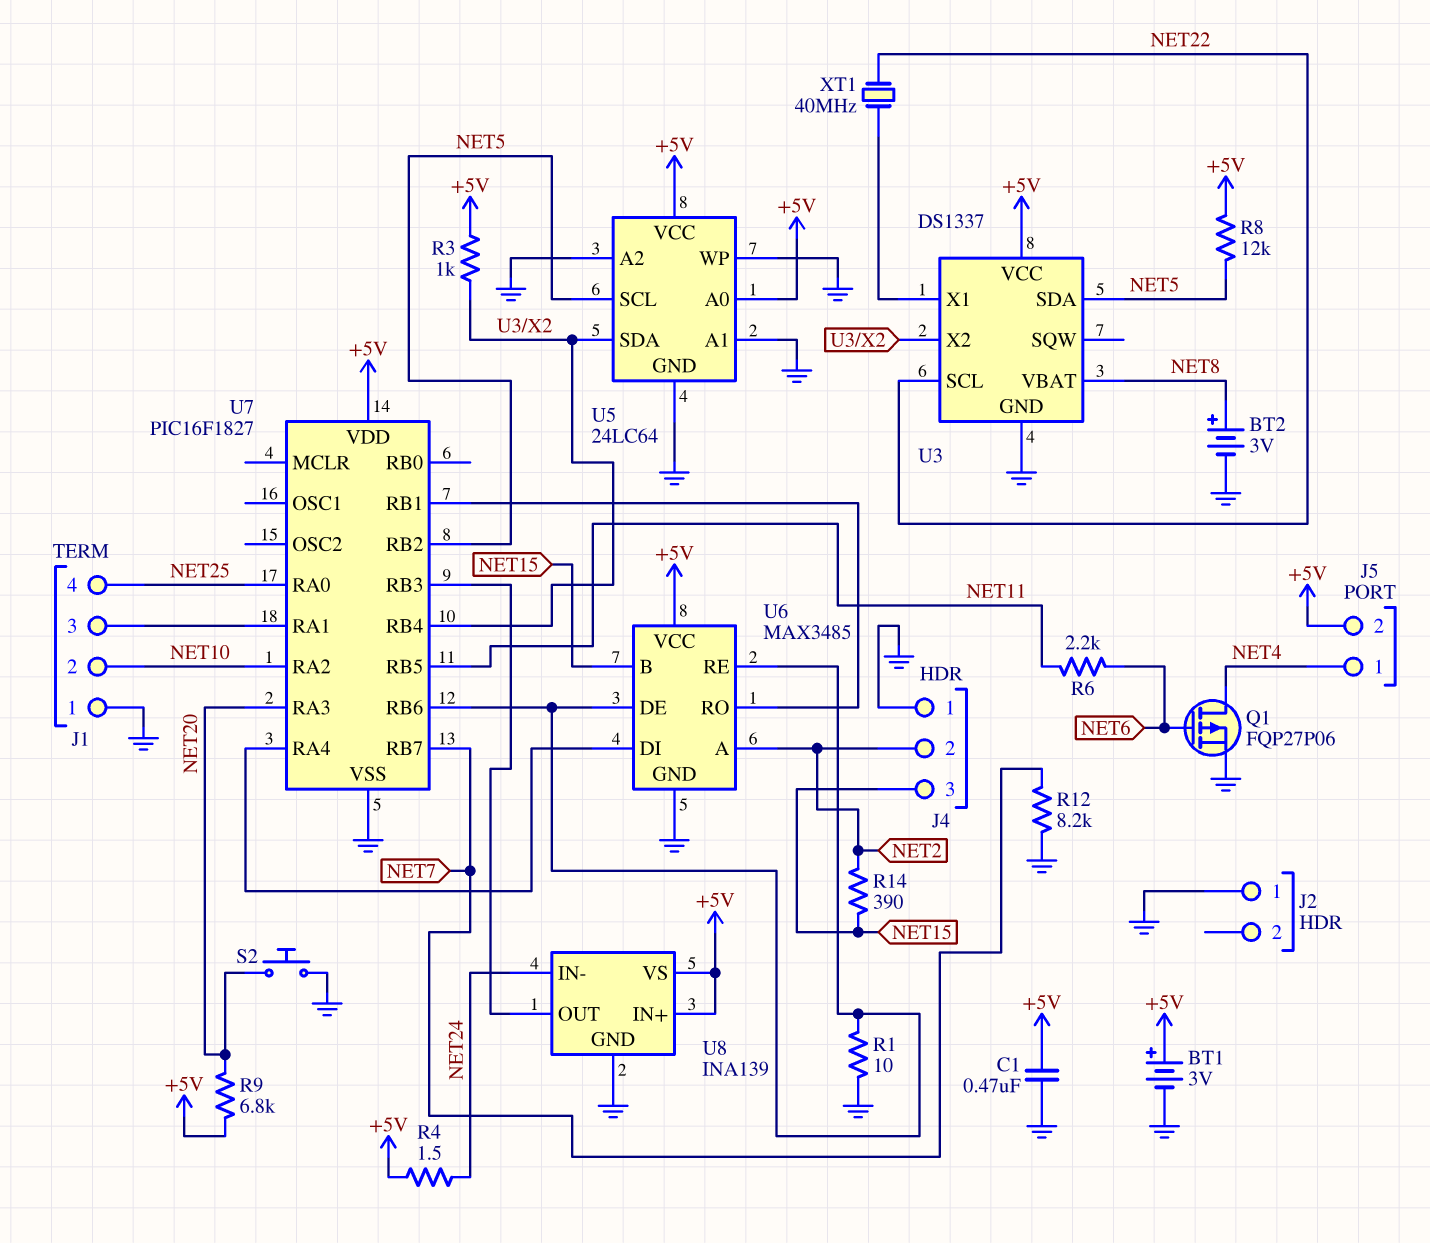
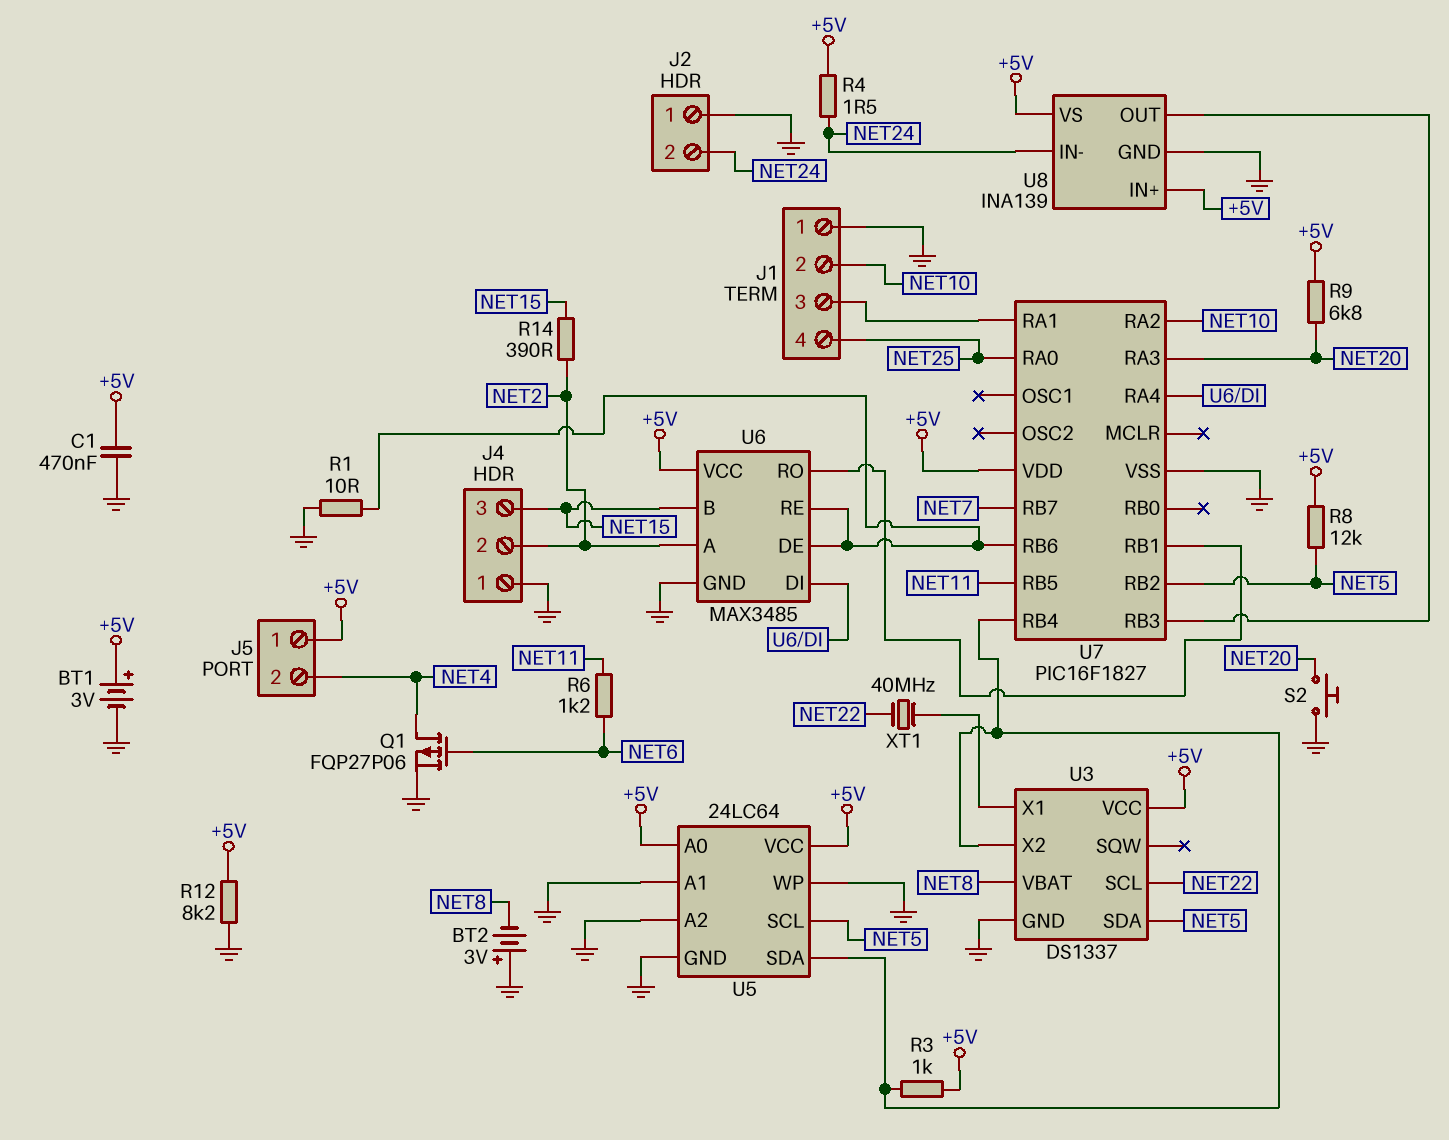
BT2: 3V (plus NET8, minus GND) -> 3V (plus GND, minus NET8)
J2 pin 2: none -> NET24
J5 pin 1: NET4 -> +5V
J5 pin 2: +5V -> NET4
R6: 2.2k (NET6, NET11) -> 1.2k (NET6, NET11)
R12: 8.2k (GND, NET7) -> 8.2k (+5V, GND)

